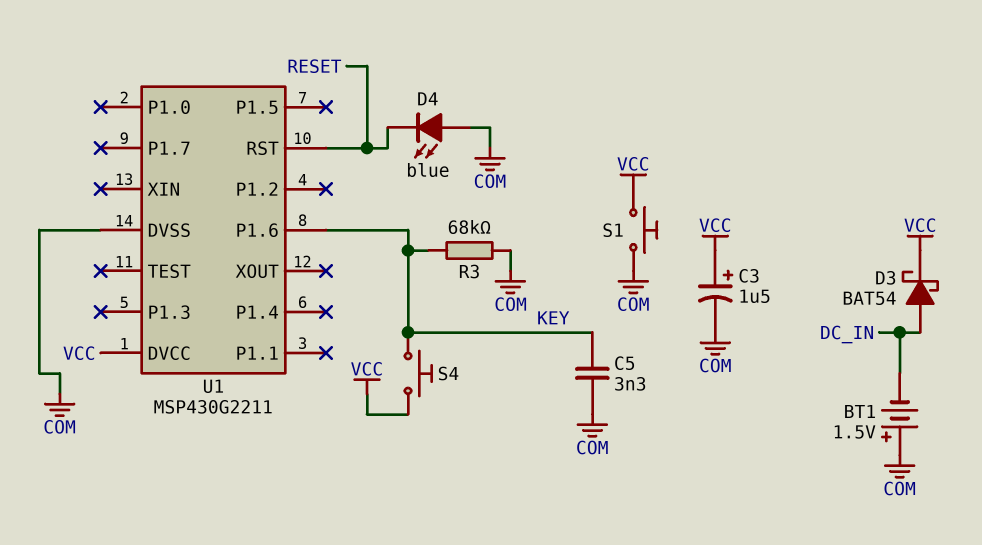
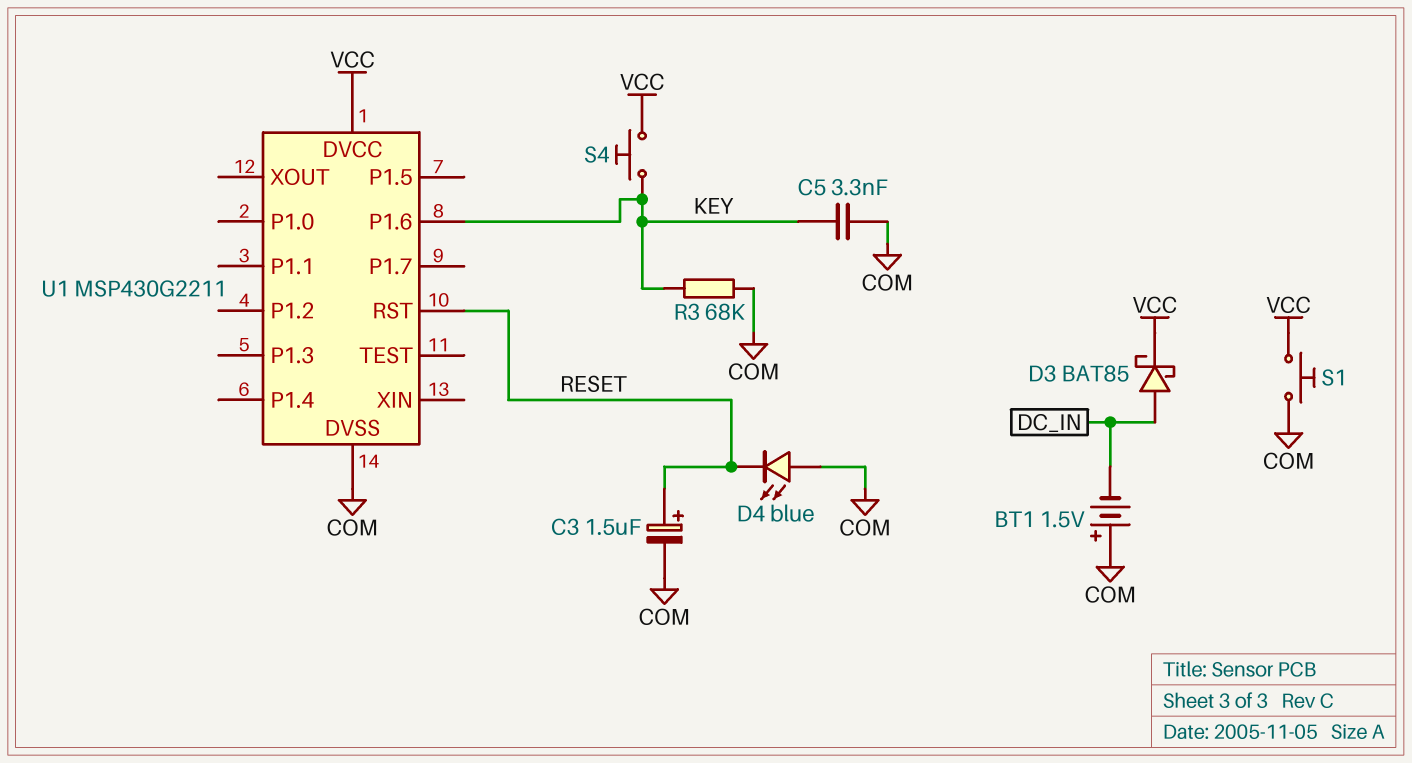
C3: 1.5uF (plus VCC, minus COM) -> 1.5uF (plus RESET, minus COM)
D3: schottky BAT54 (A DC_IN, K VCC) -> schottky BAT85 (A DC_IN, K VCC)

